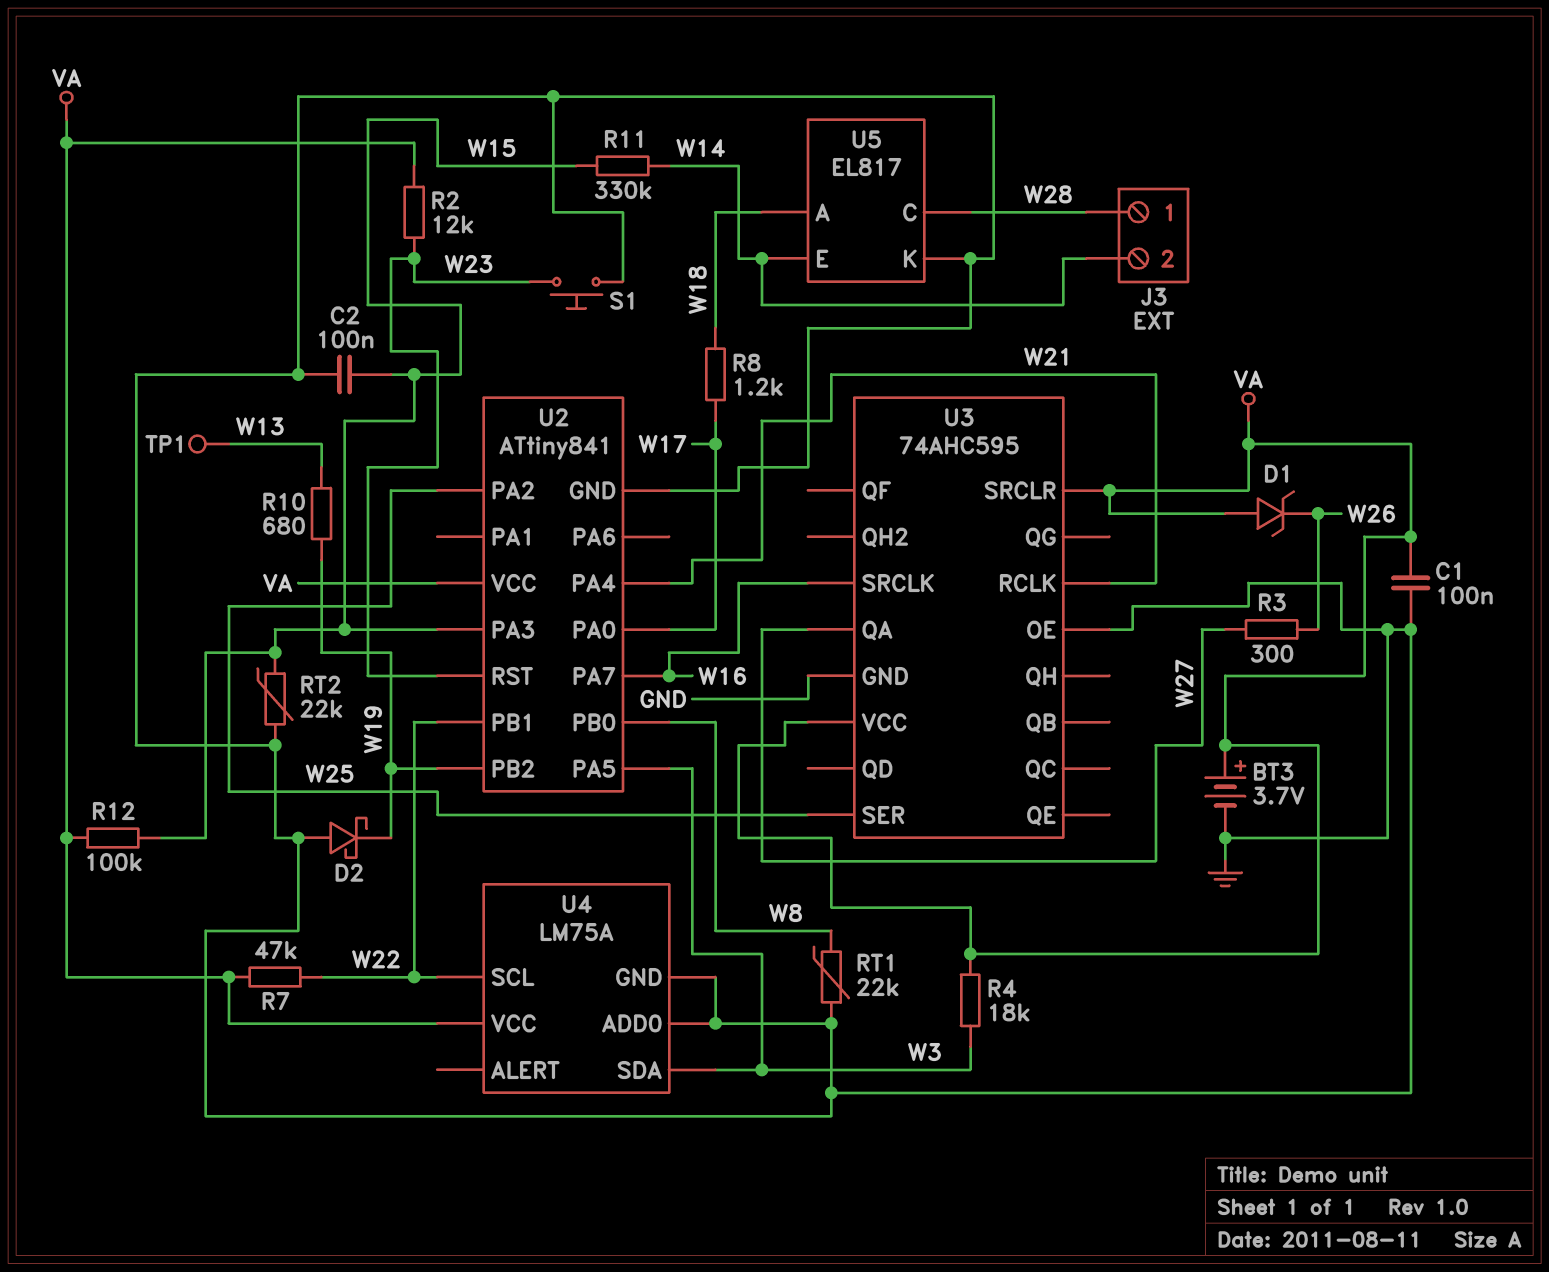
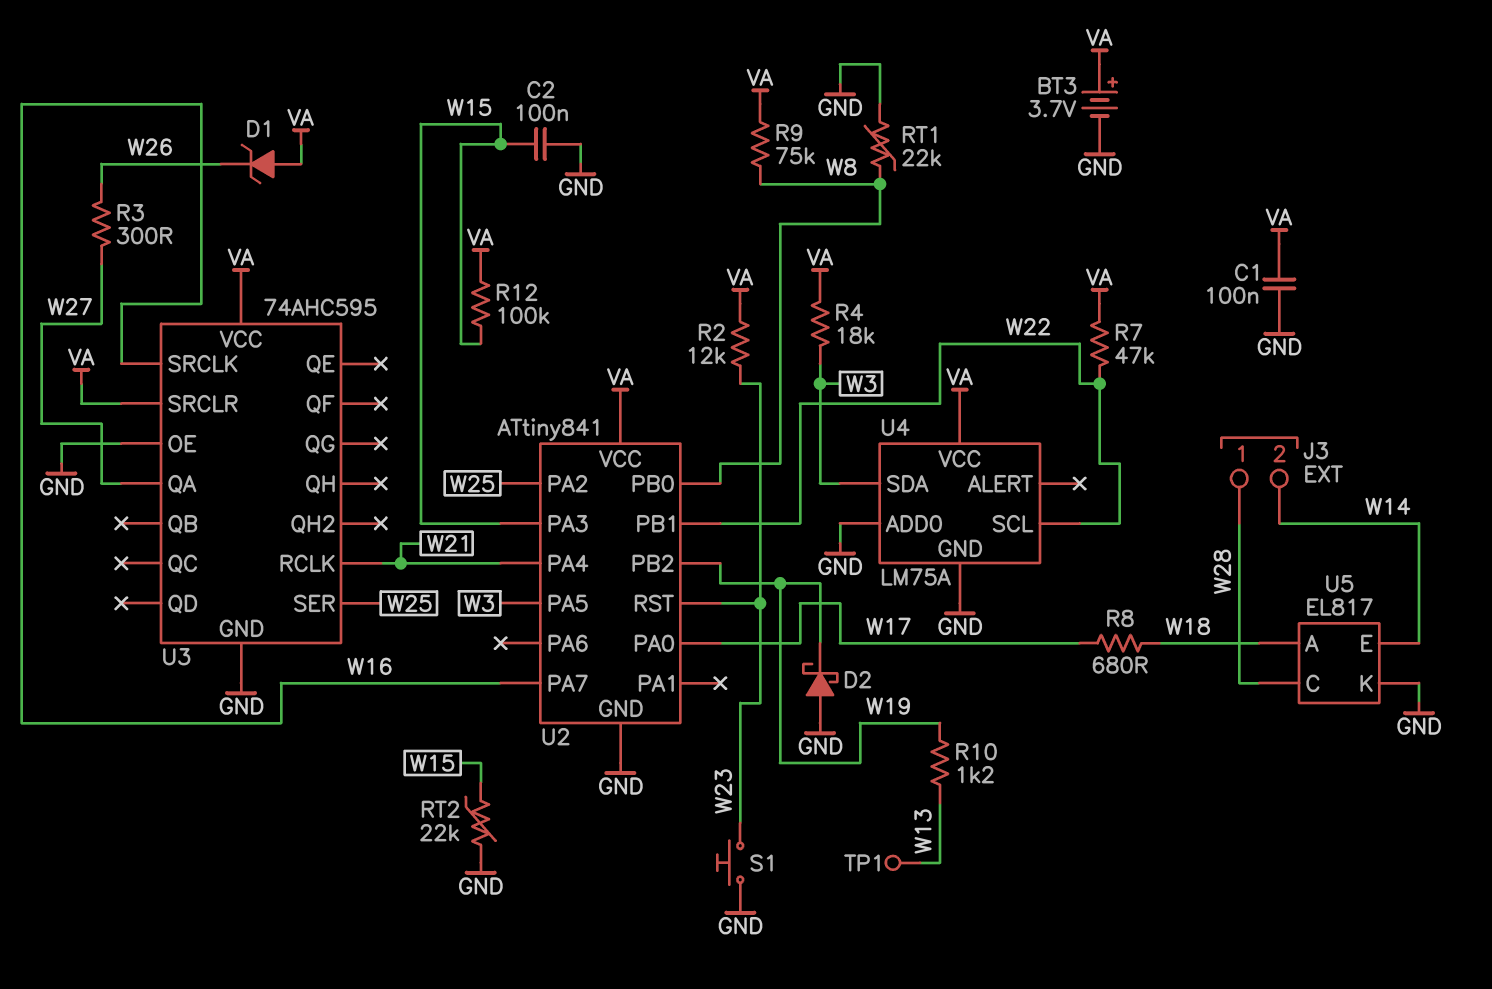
R8: 1.2k (W17, W18) -> 680 (W17, W18)
R9: none -> 75k (VA, W8)
R10: 680 (W13, W19) -> 1.2k (W13, W19)
R11: 330k (W14, W15) -> none

